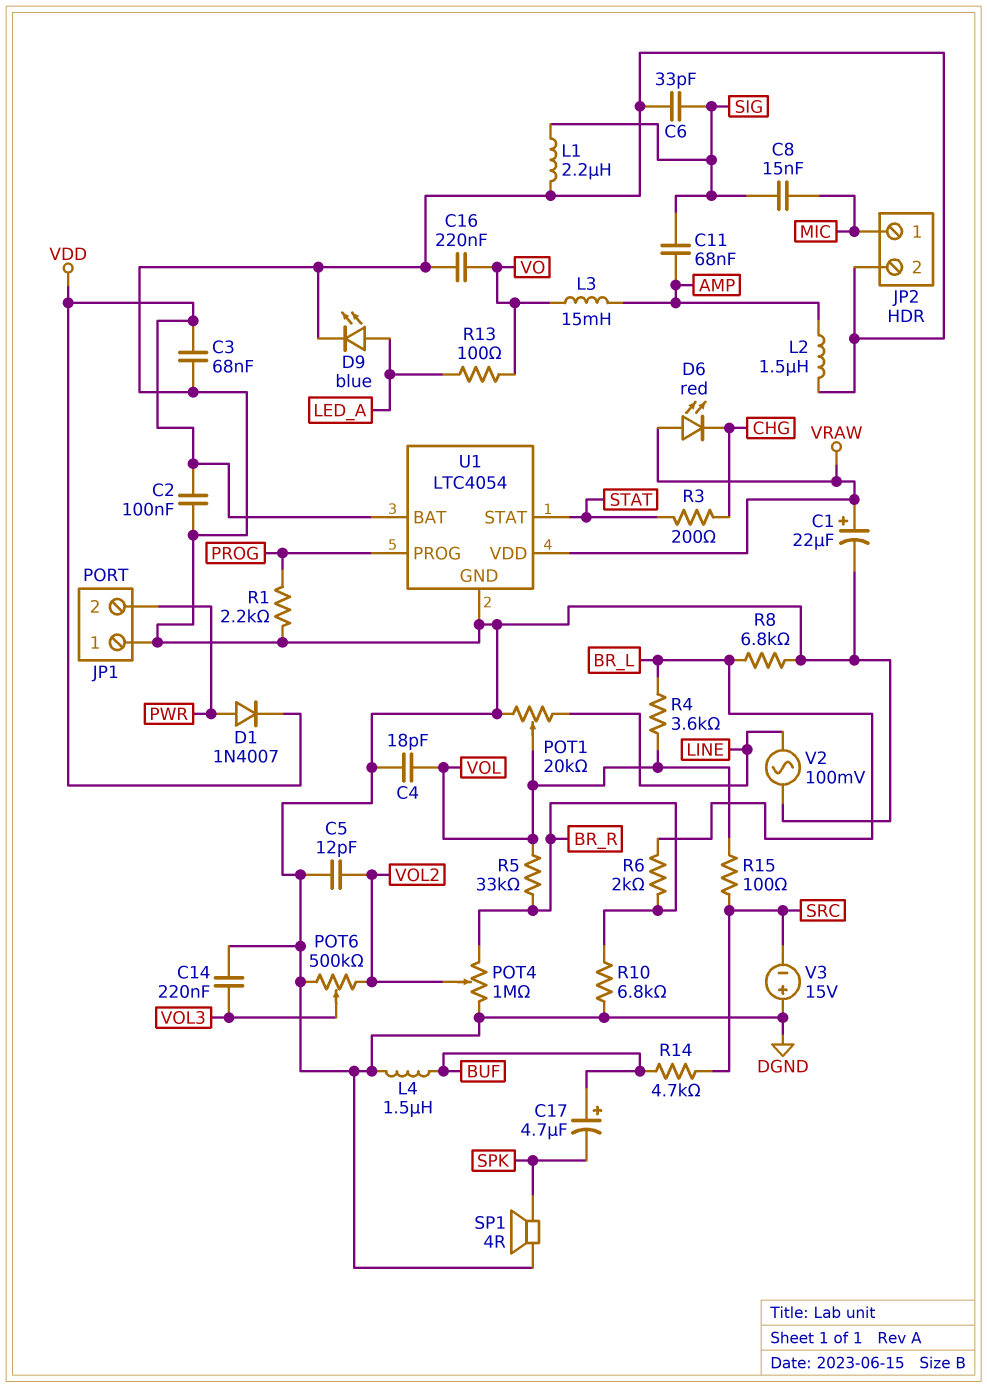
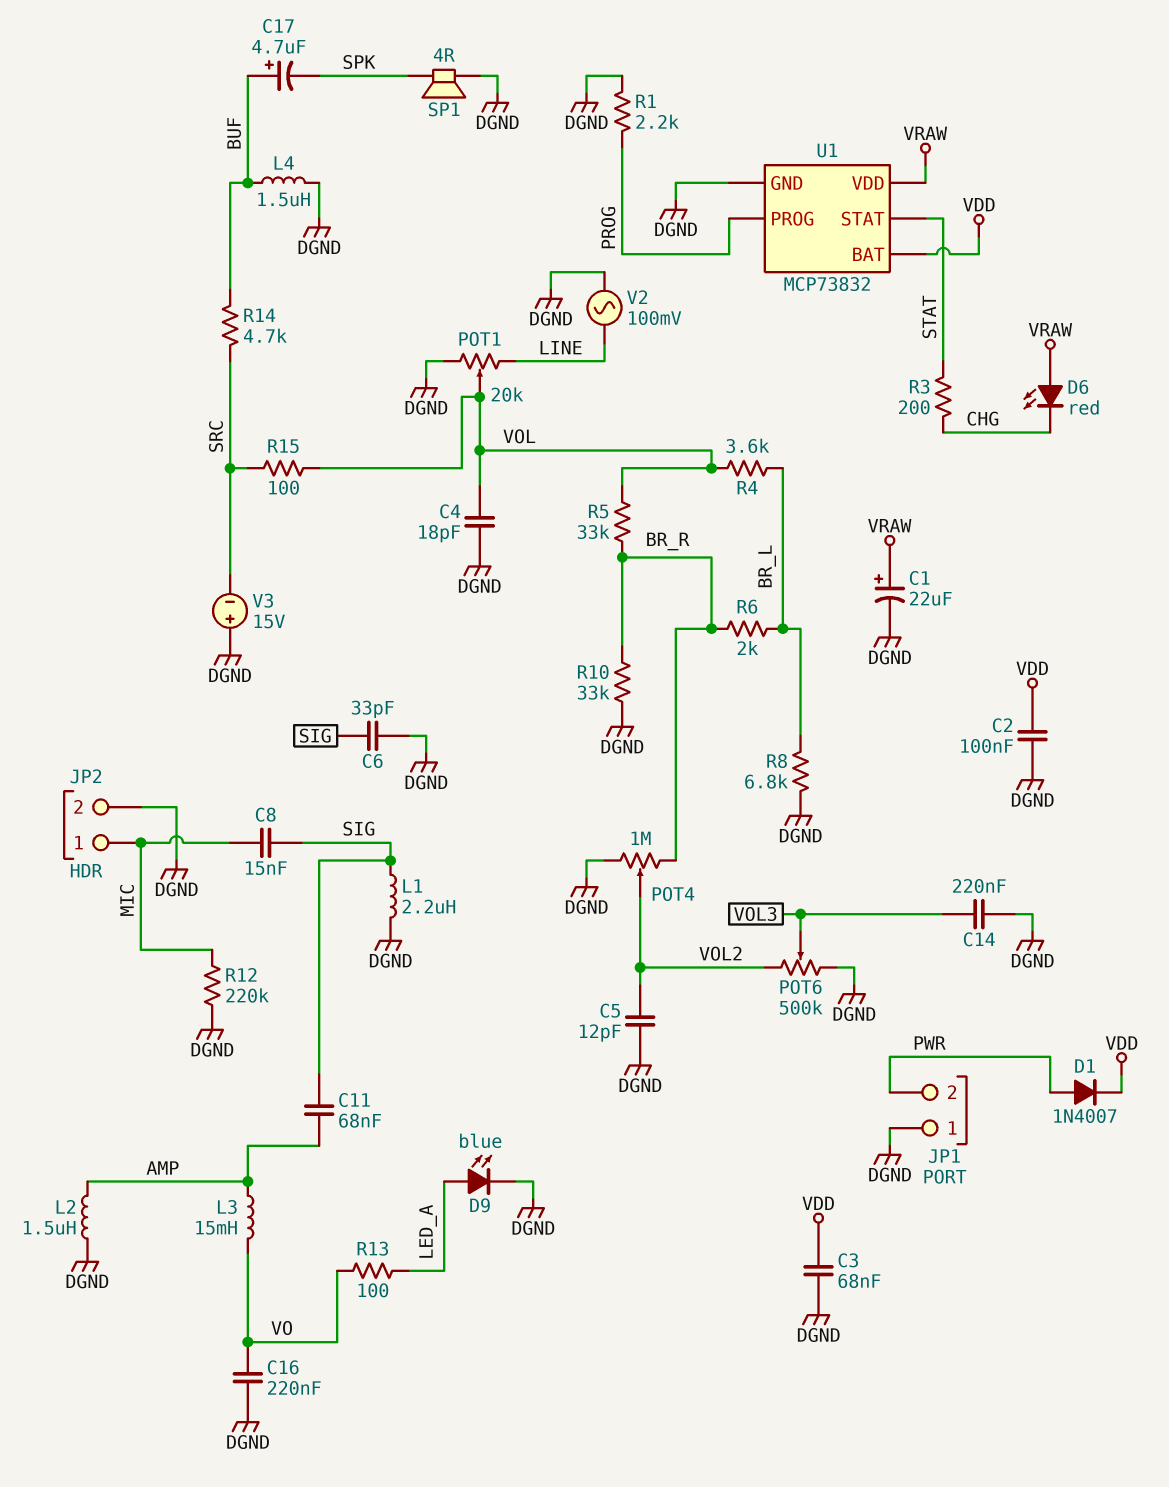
R10: 6.8k (BR_R, DGND) -> 33k (BR_R, DGND)
R12: none -> 220k (DGND, MIC)
U1: LTC4054 -> MCP73832

